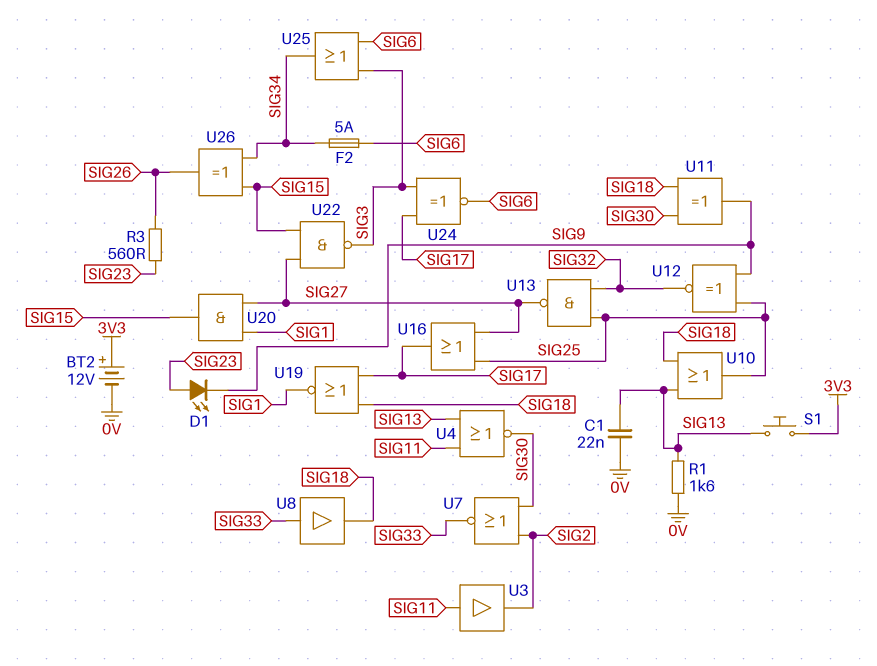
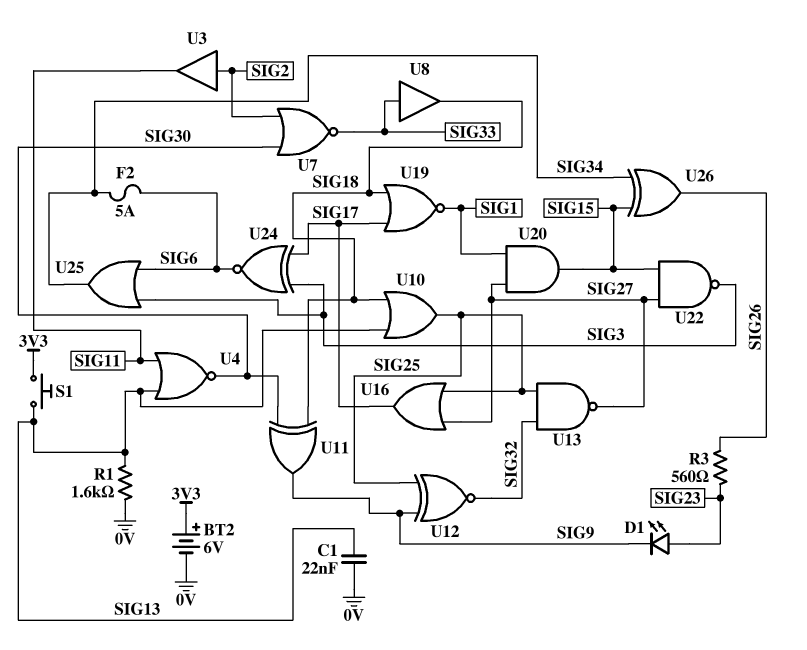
BT2: 12V (plus 3V3, minus 0V) -> 6V (plus 3V3, minus 0V)
U3: buffer (in SIG11, out SIG2) -> buffer (in SIG2, out SIG11)

